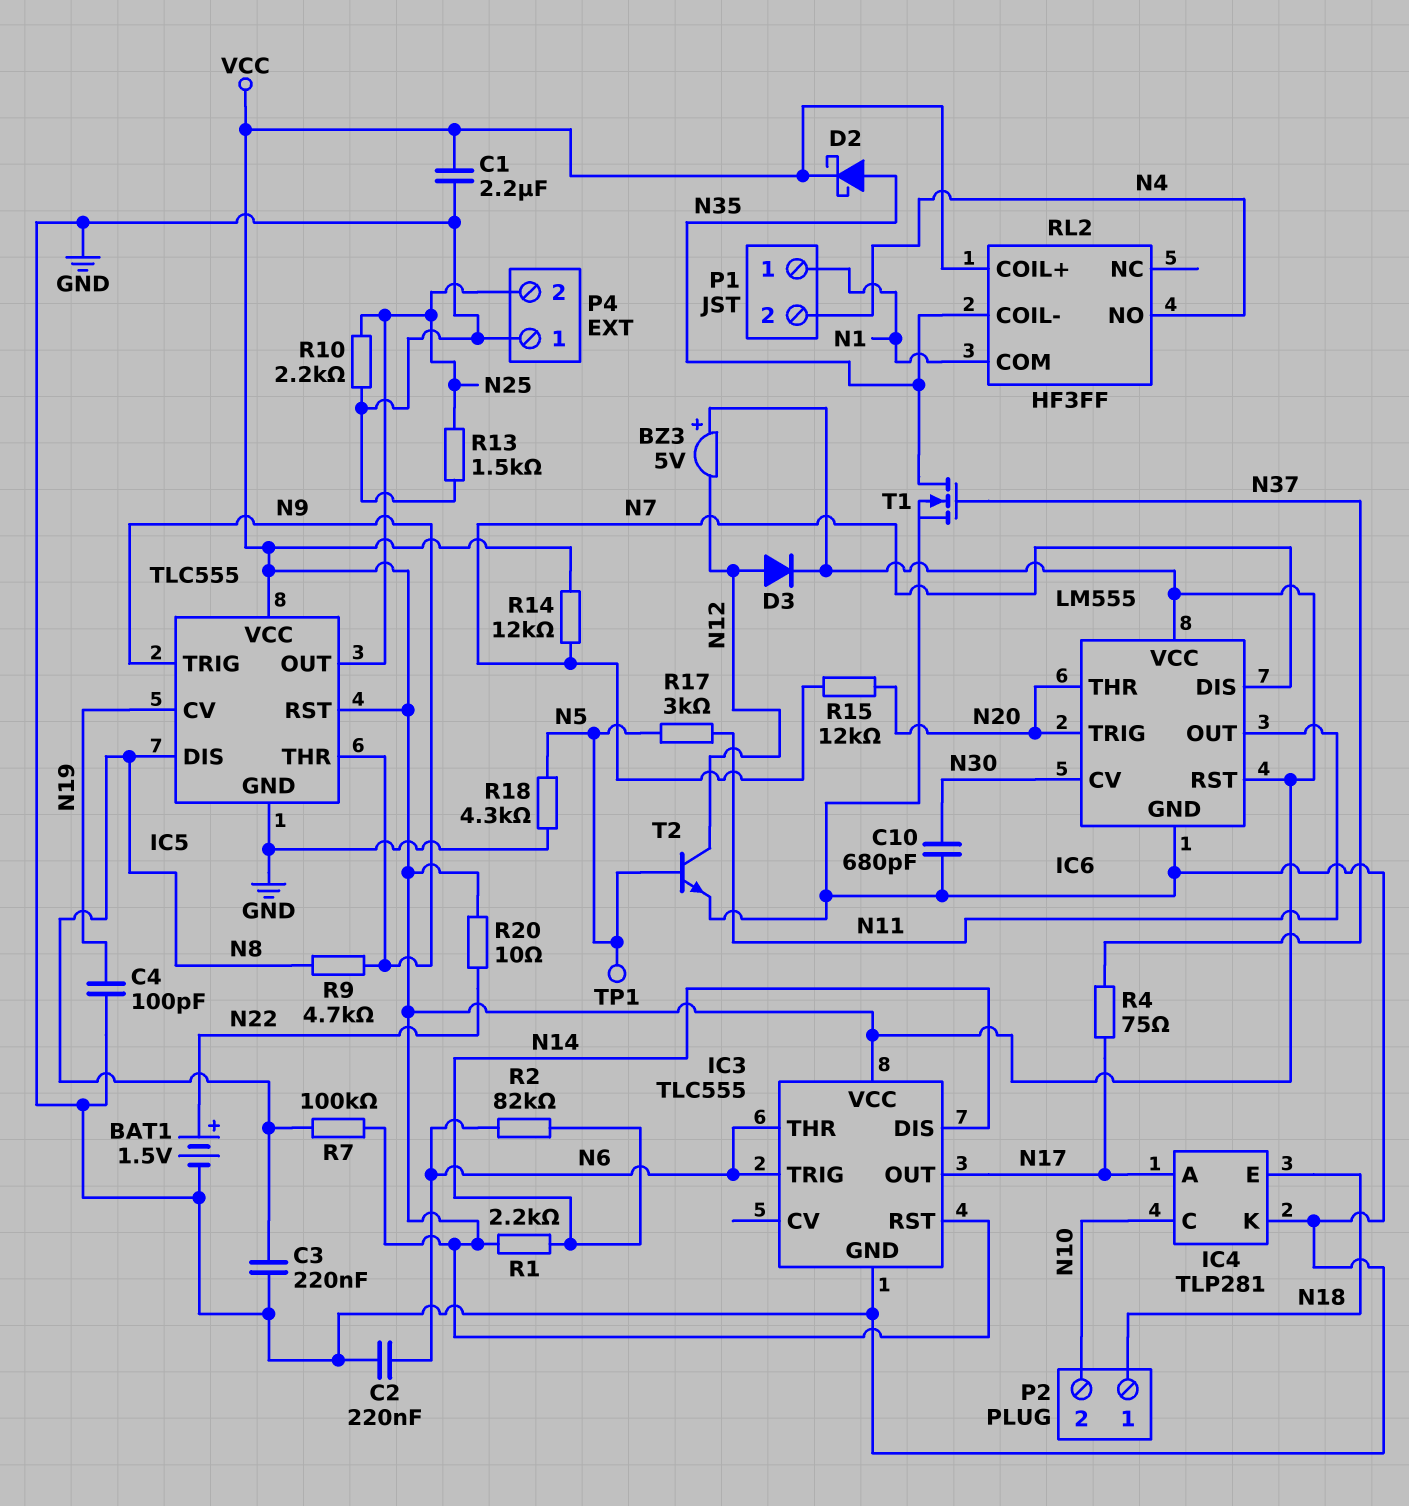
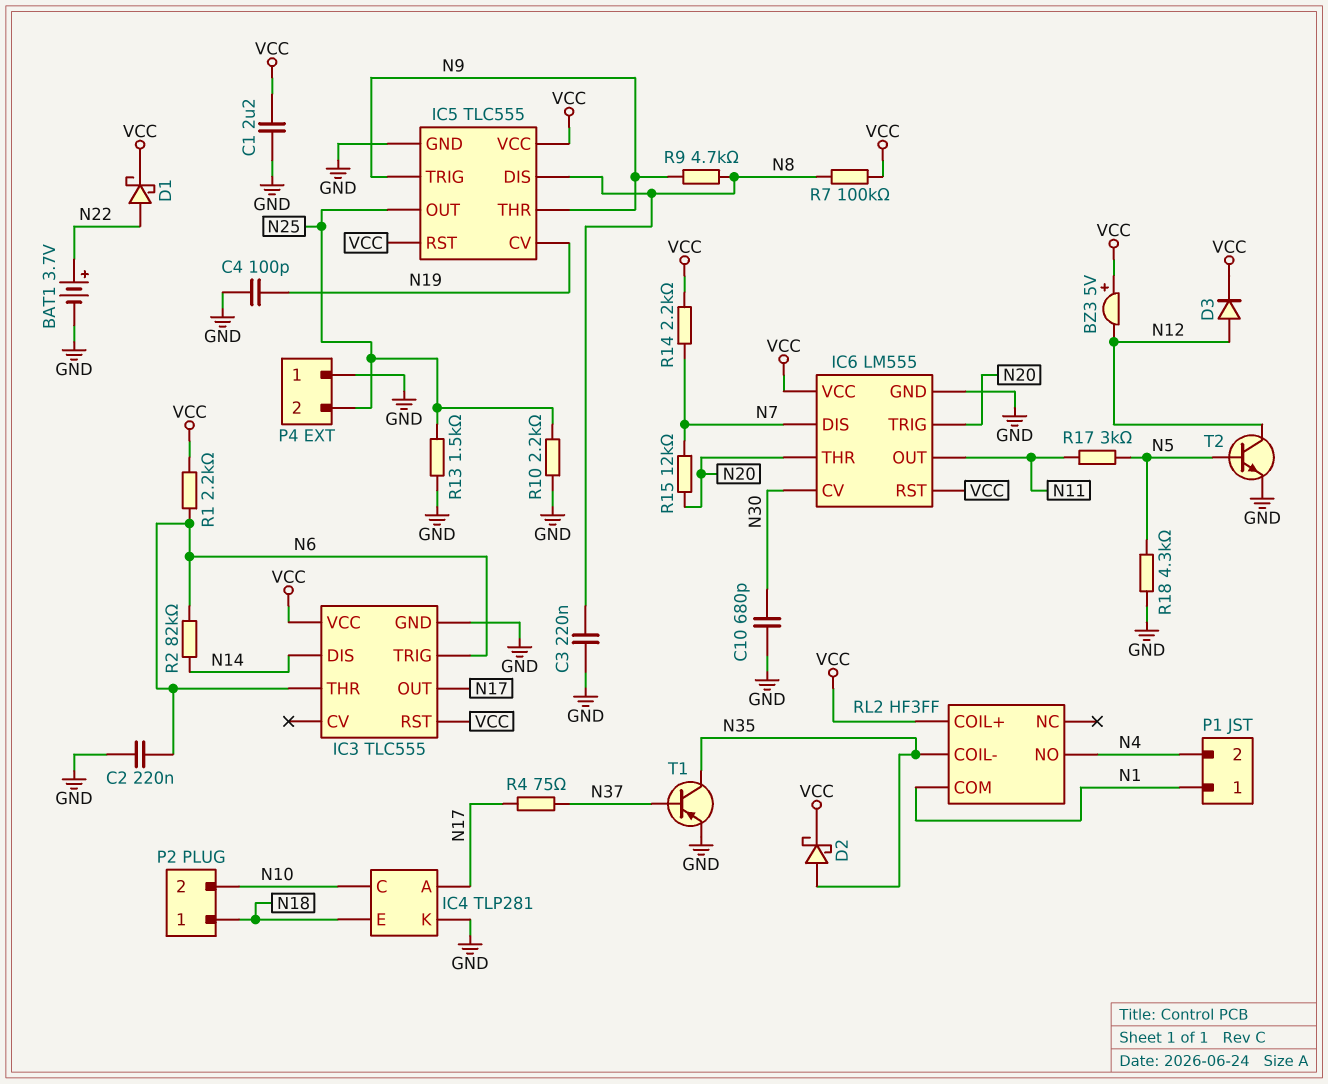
BAT1: 1.5V (plus N22, minus GND) -> 3.7V (plus N22, minus GND)
D1: none -> schottky (A N22, K VCC)
R1: 2.2k (N14, VCC) -> 2.2k (N6, VCC)
R14: 12k (N7, VCC) -> 2.2k (N7, VCC)
R20: 10 (N22, VCC) -> none
T1: NMOS (G N37, D N35, S GND) -> PNP (B N37, C N35, E GND)
TP1: test point (N5) -> none

